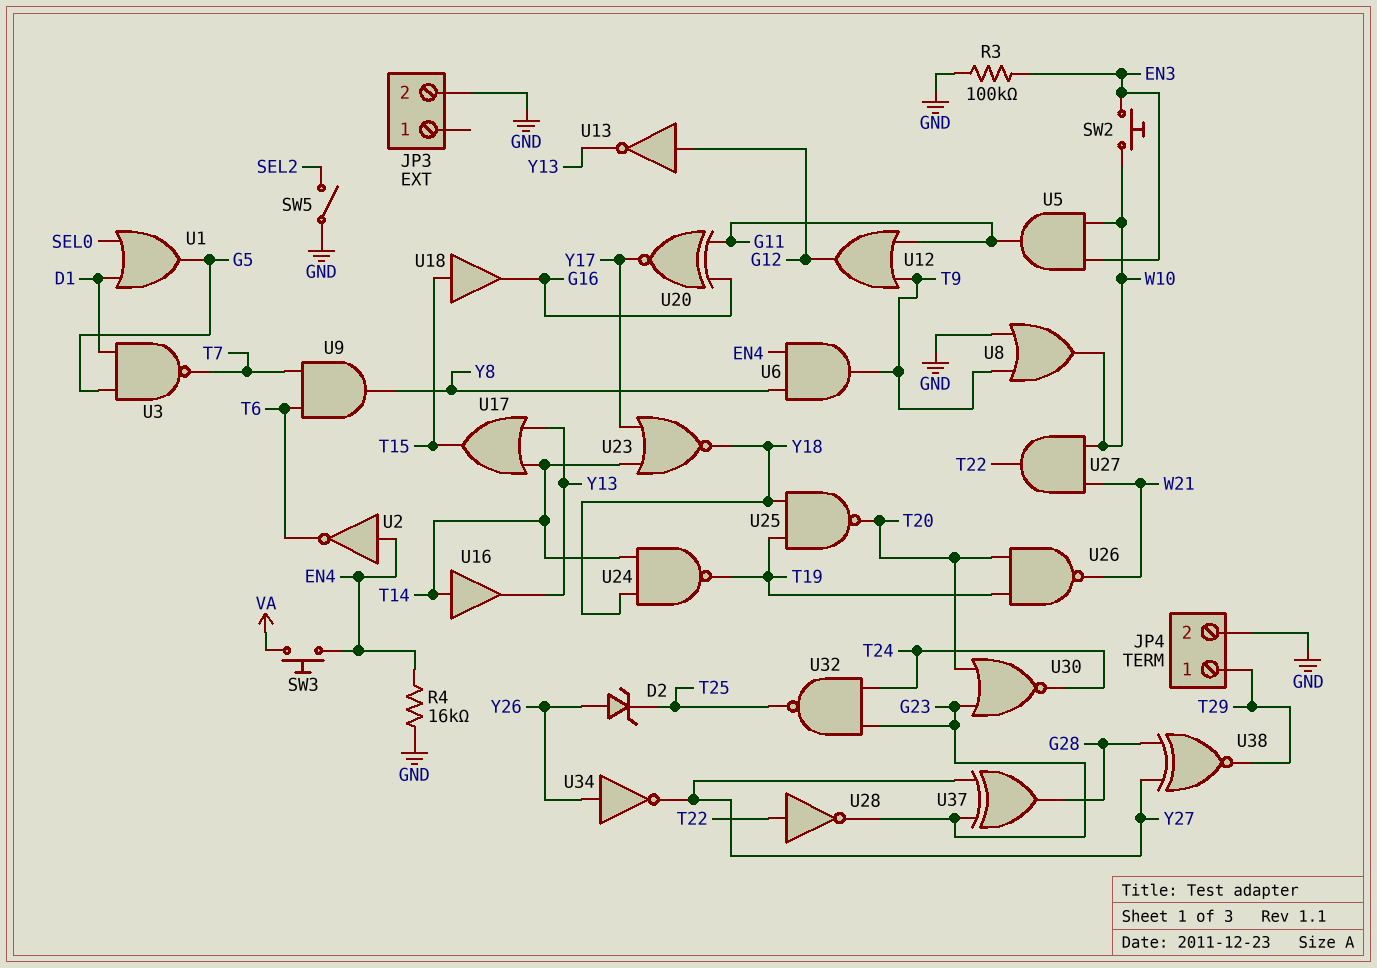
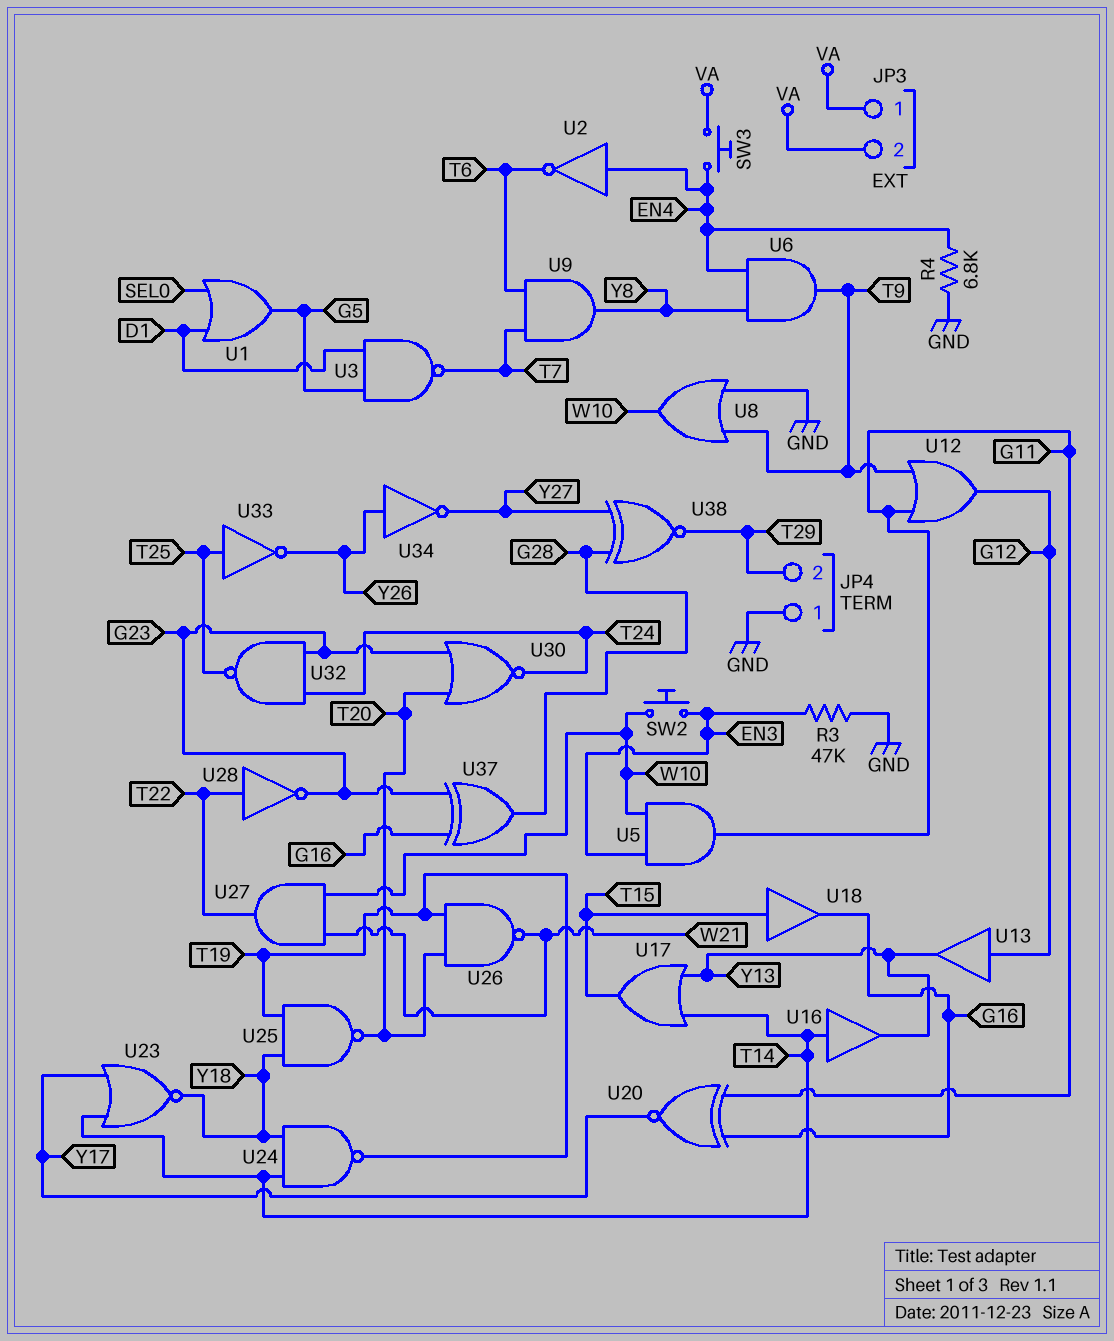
D2: zener (A Y26, K T25) -> none
JP3 pin 1: none -> VA
JP3 pin 2: GND -> VA
JP4 pin 1: T29 -> GND
JP4 pin 2: GND -> T29
R3: 100k (EN3, GND) -> 47k (EN3, GND)
R4: 16k (EN4, GND) -> 6.8k (EN4, GND)
SW5: switch (GND, SEL2) -> none
U13: NOT (in G12, out Y13) -> buffer (in G12, out Y13)
U33: none -> NOT (in T25, out Y26)
U37: XOR (in G23, in Y27, out G28) -> XOR (in G16, in G23, out G28)

